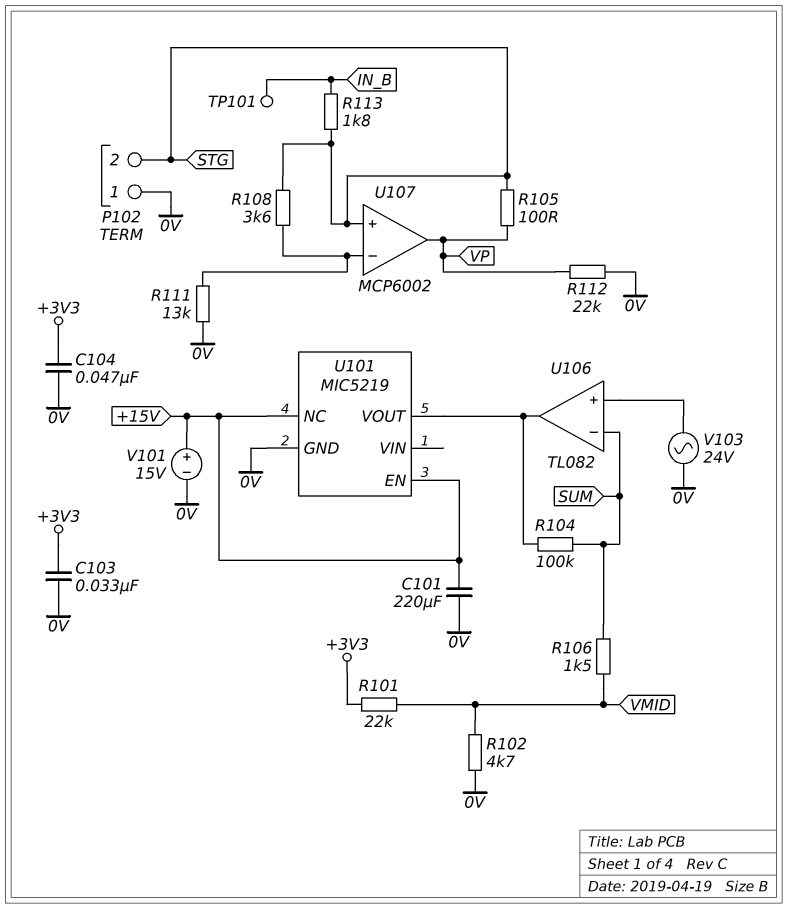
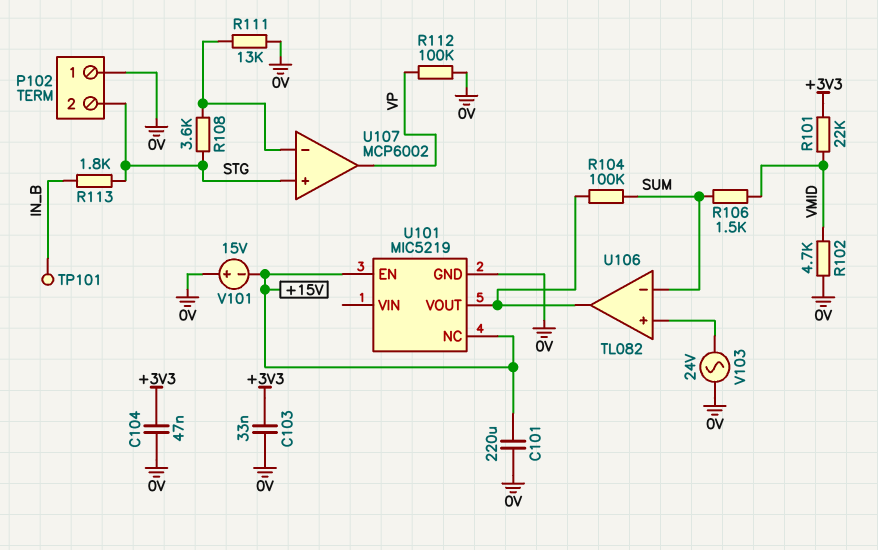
R105: 100 (STG, VP) -> none
R112: 22k (0V, VP) -> 100k (0V, VP)
V101: 15V (plus +15V, minus 0V) -> 15V (plus 0V, minus +15V)

